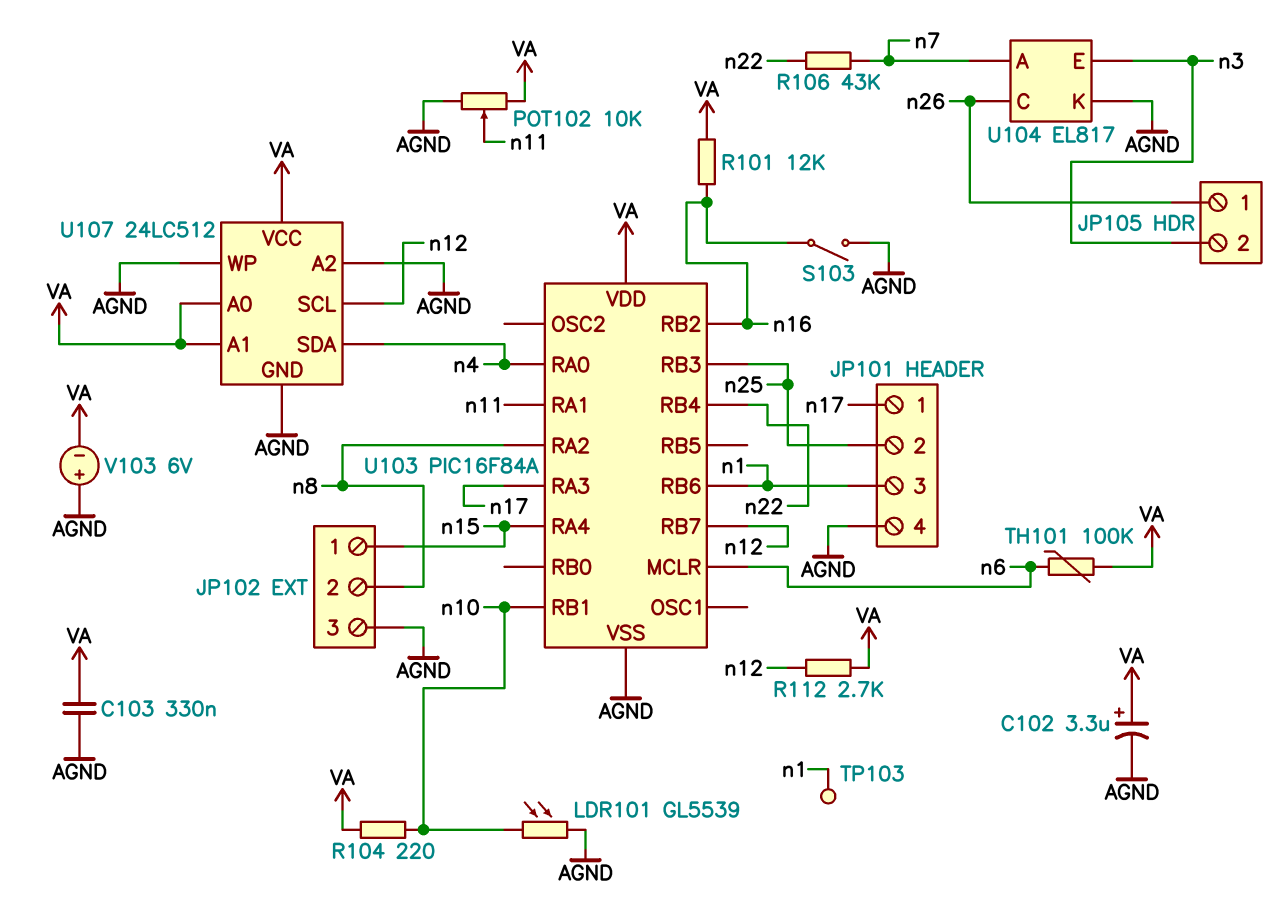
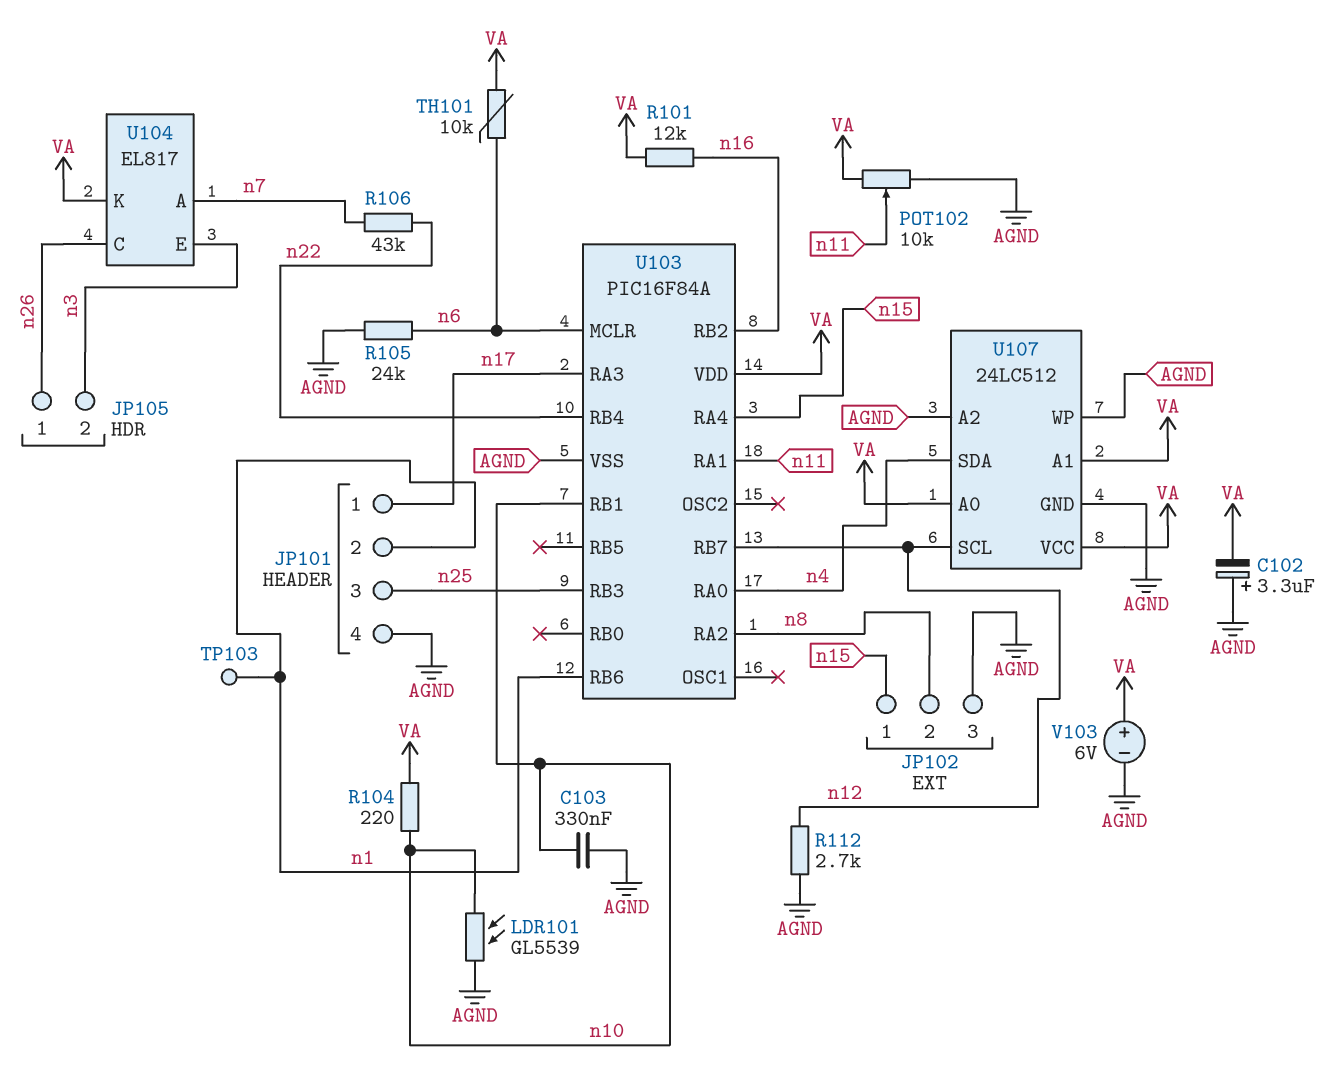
C102: 3.3uF (plus VA, minus AGND) -> 3.3uF (plus AGND, minus VA)
C103: 330nF (AGND, VA) -> 330nF (AGND, n10)
JP101 pin 2: n25 -> n1
JP101 pin 3: n1 -> n25
R105: none -> 24k (AGND, n6)
R112: 2.7k (VA, n12) -> 2.7k (AGND, n12)
S103: switch (AGND, n16) -> none
TH101: 100k (VA, n6) -> 10k (VA, n6)
U104 pin K: AGND -> VA
V103: 6V (plus AGND, minus VA) -> 6V (plus VA, minus AGND)

